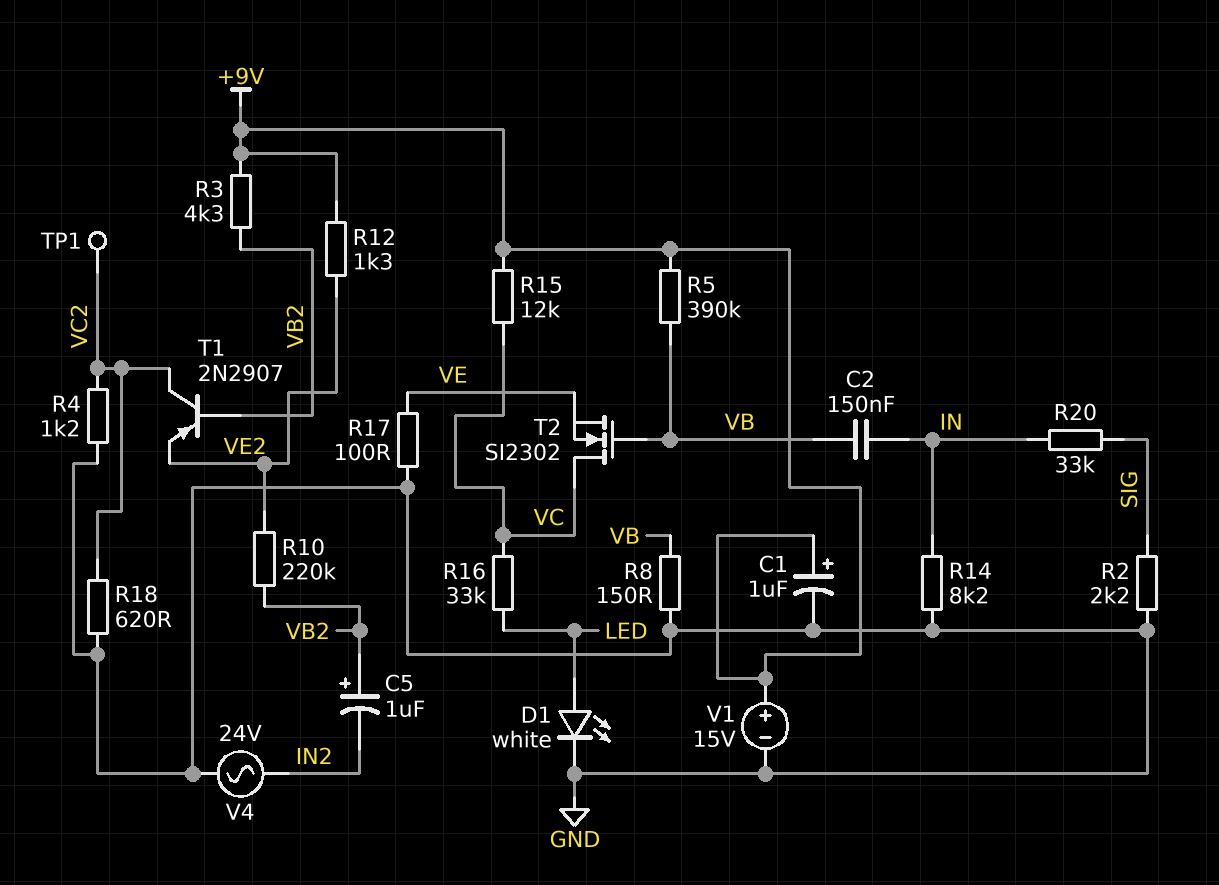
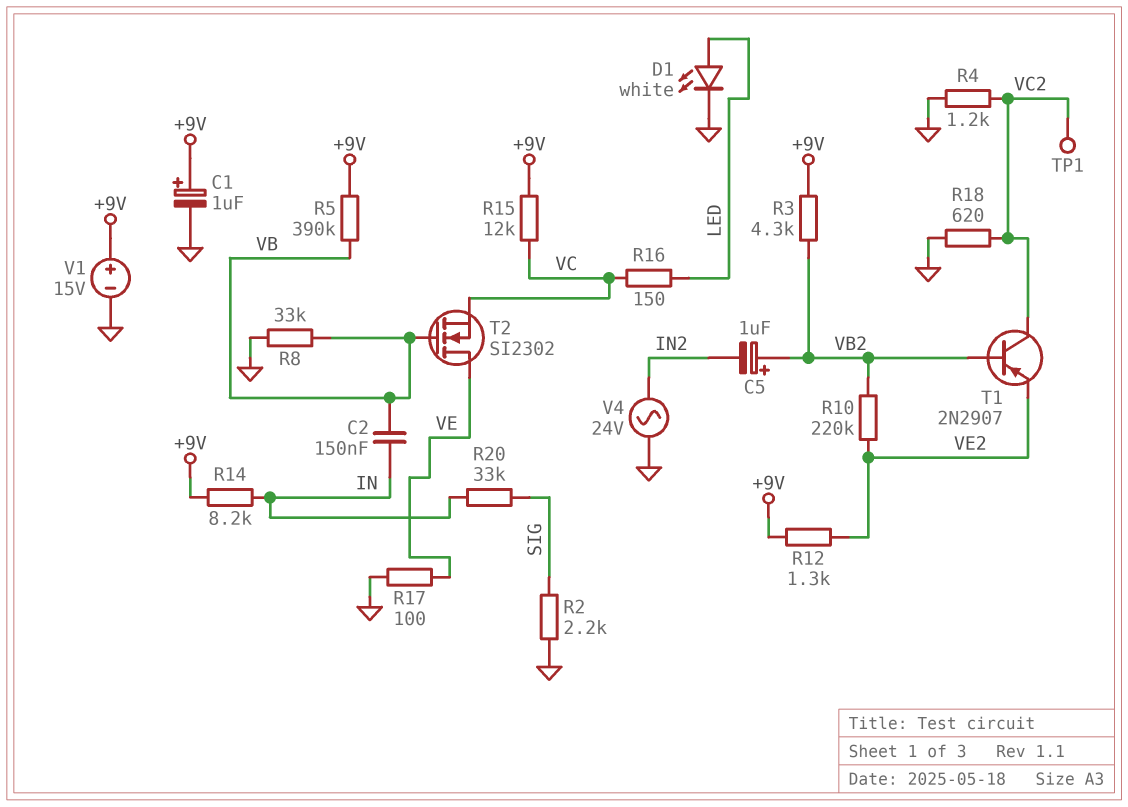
R8: 150 (GND, VB) -> 33k (GND, VB)
R14: 8.2k (GND, IN) -> 8.2k (+9V, IN)
R16: 33k (LED, VC) -> 150 (LED, VC)
T2: NMOS SI2302 (G VB, D VC, S VE) -> NMOS SI2302 (G VB, D VE, S VC)

